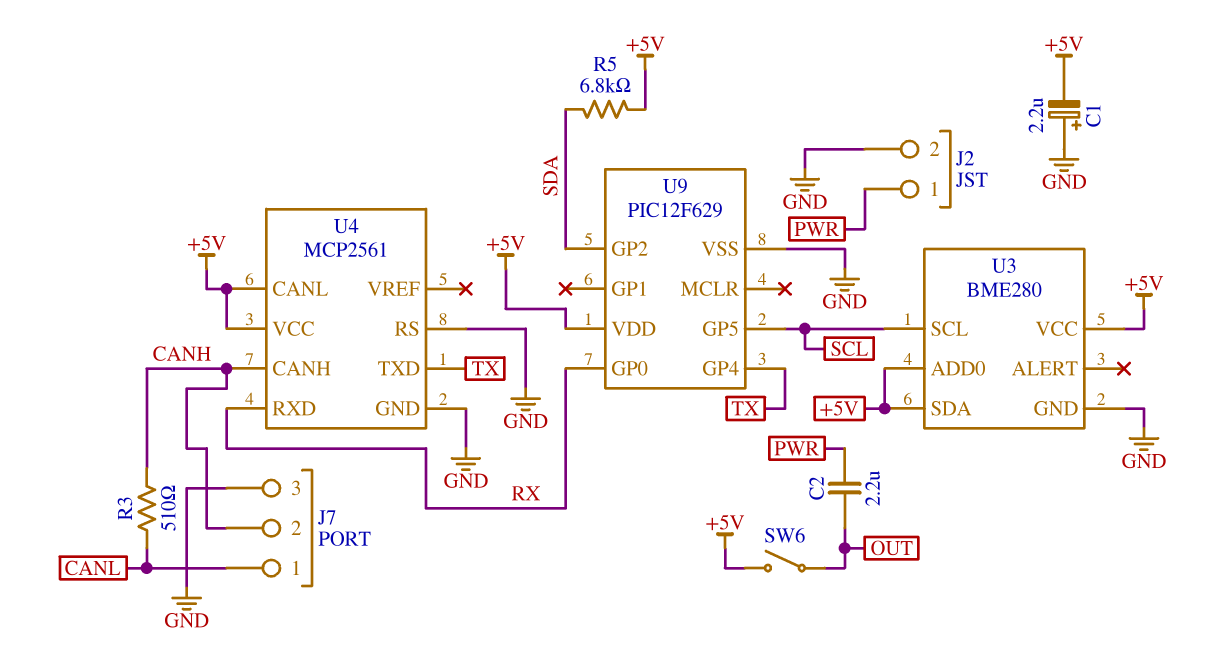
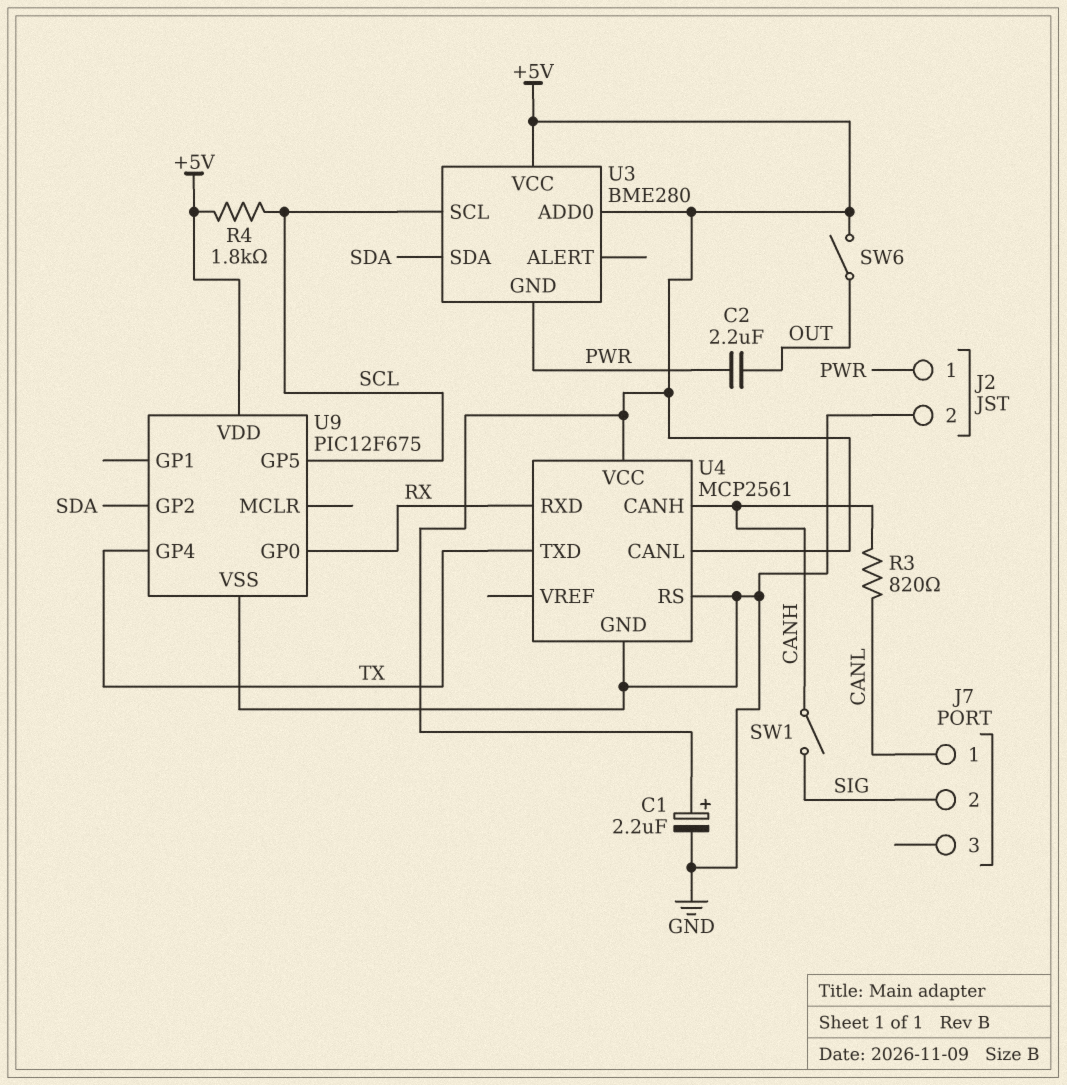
C1: 2.2uF (plus GND, minus +5V) -> 2.2uF (plus +5V, minus GND)
J7 pin 2: CANH -> SIG
J7 pin 3: GND -> none
R3: 510 (CANH, CANL) -> 820 (CANH, CANL)
R4: none -> 1.8k (+5V, SCL)
R5: 6.8k (+5V, SDA) -> none
SW1: none -> switch (CANH, SIG)
U3 pin GND: GND -> PWR
U3 pin SDA: +5V -> SDA
U9: PIC12F629 -> PIC12F675

